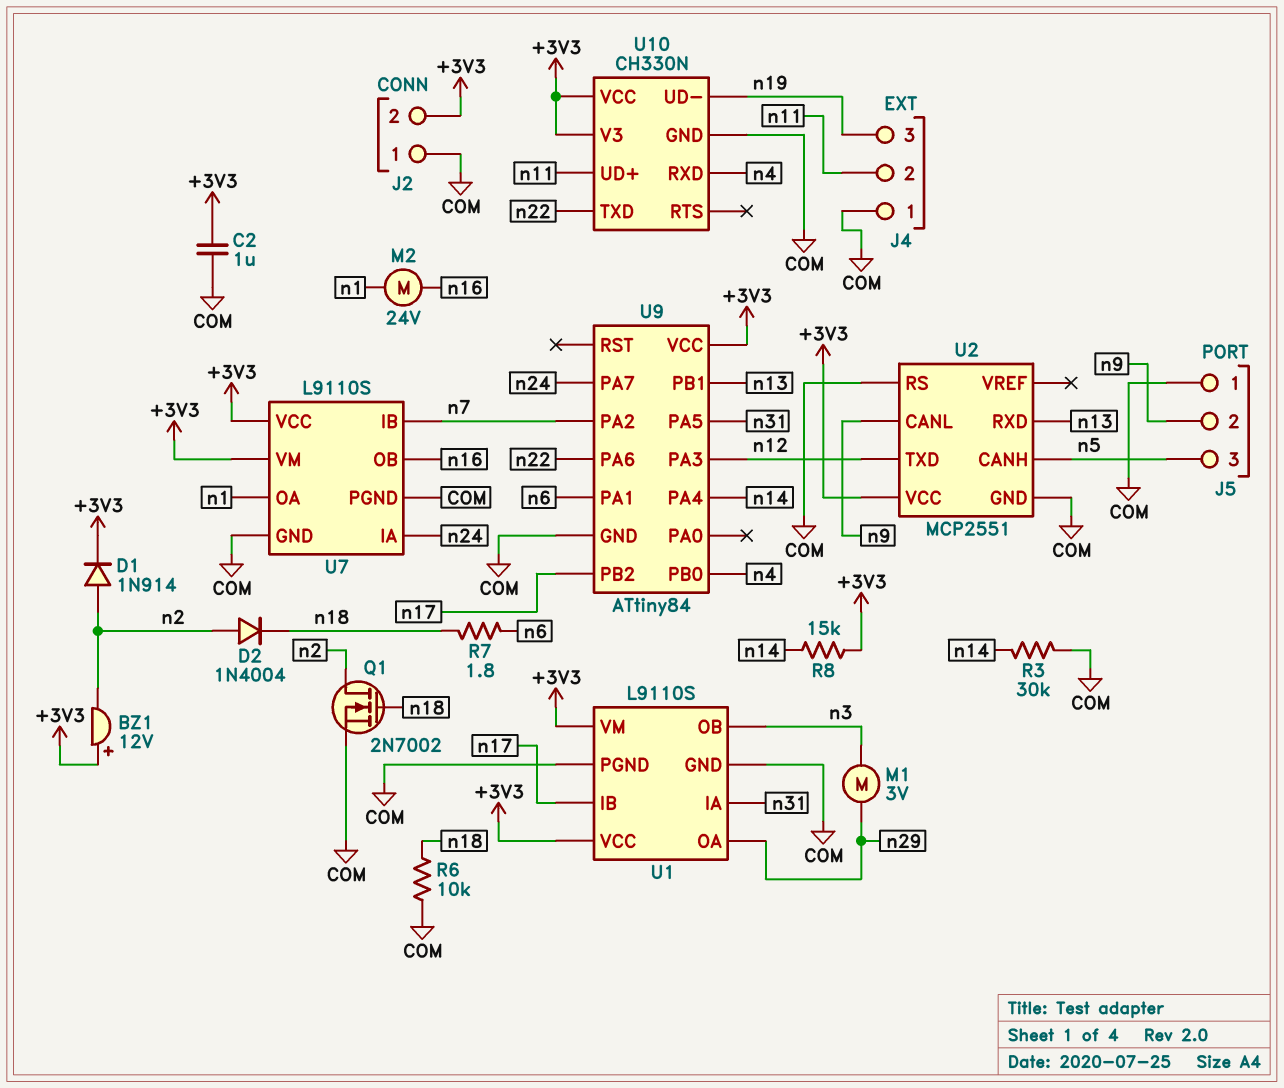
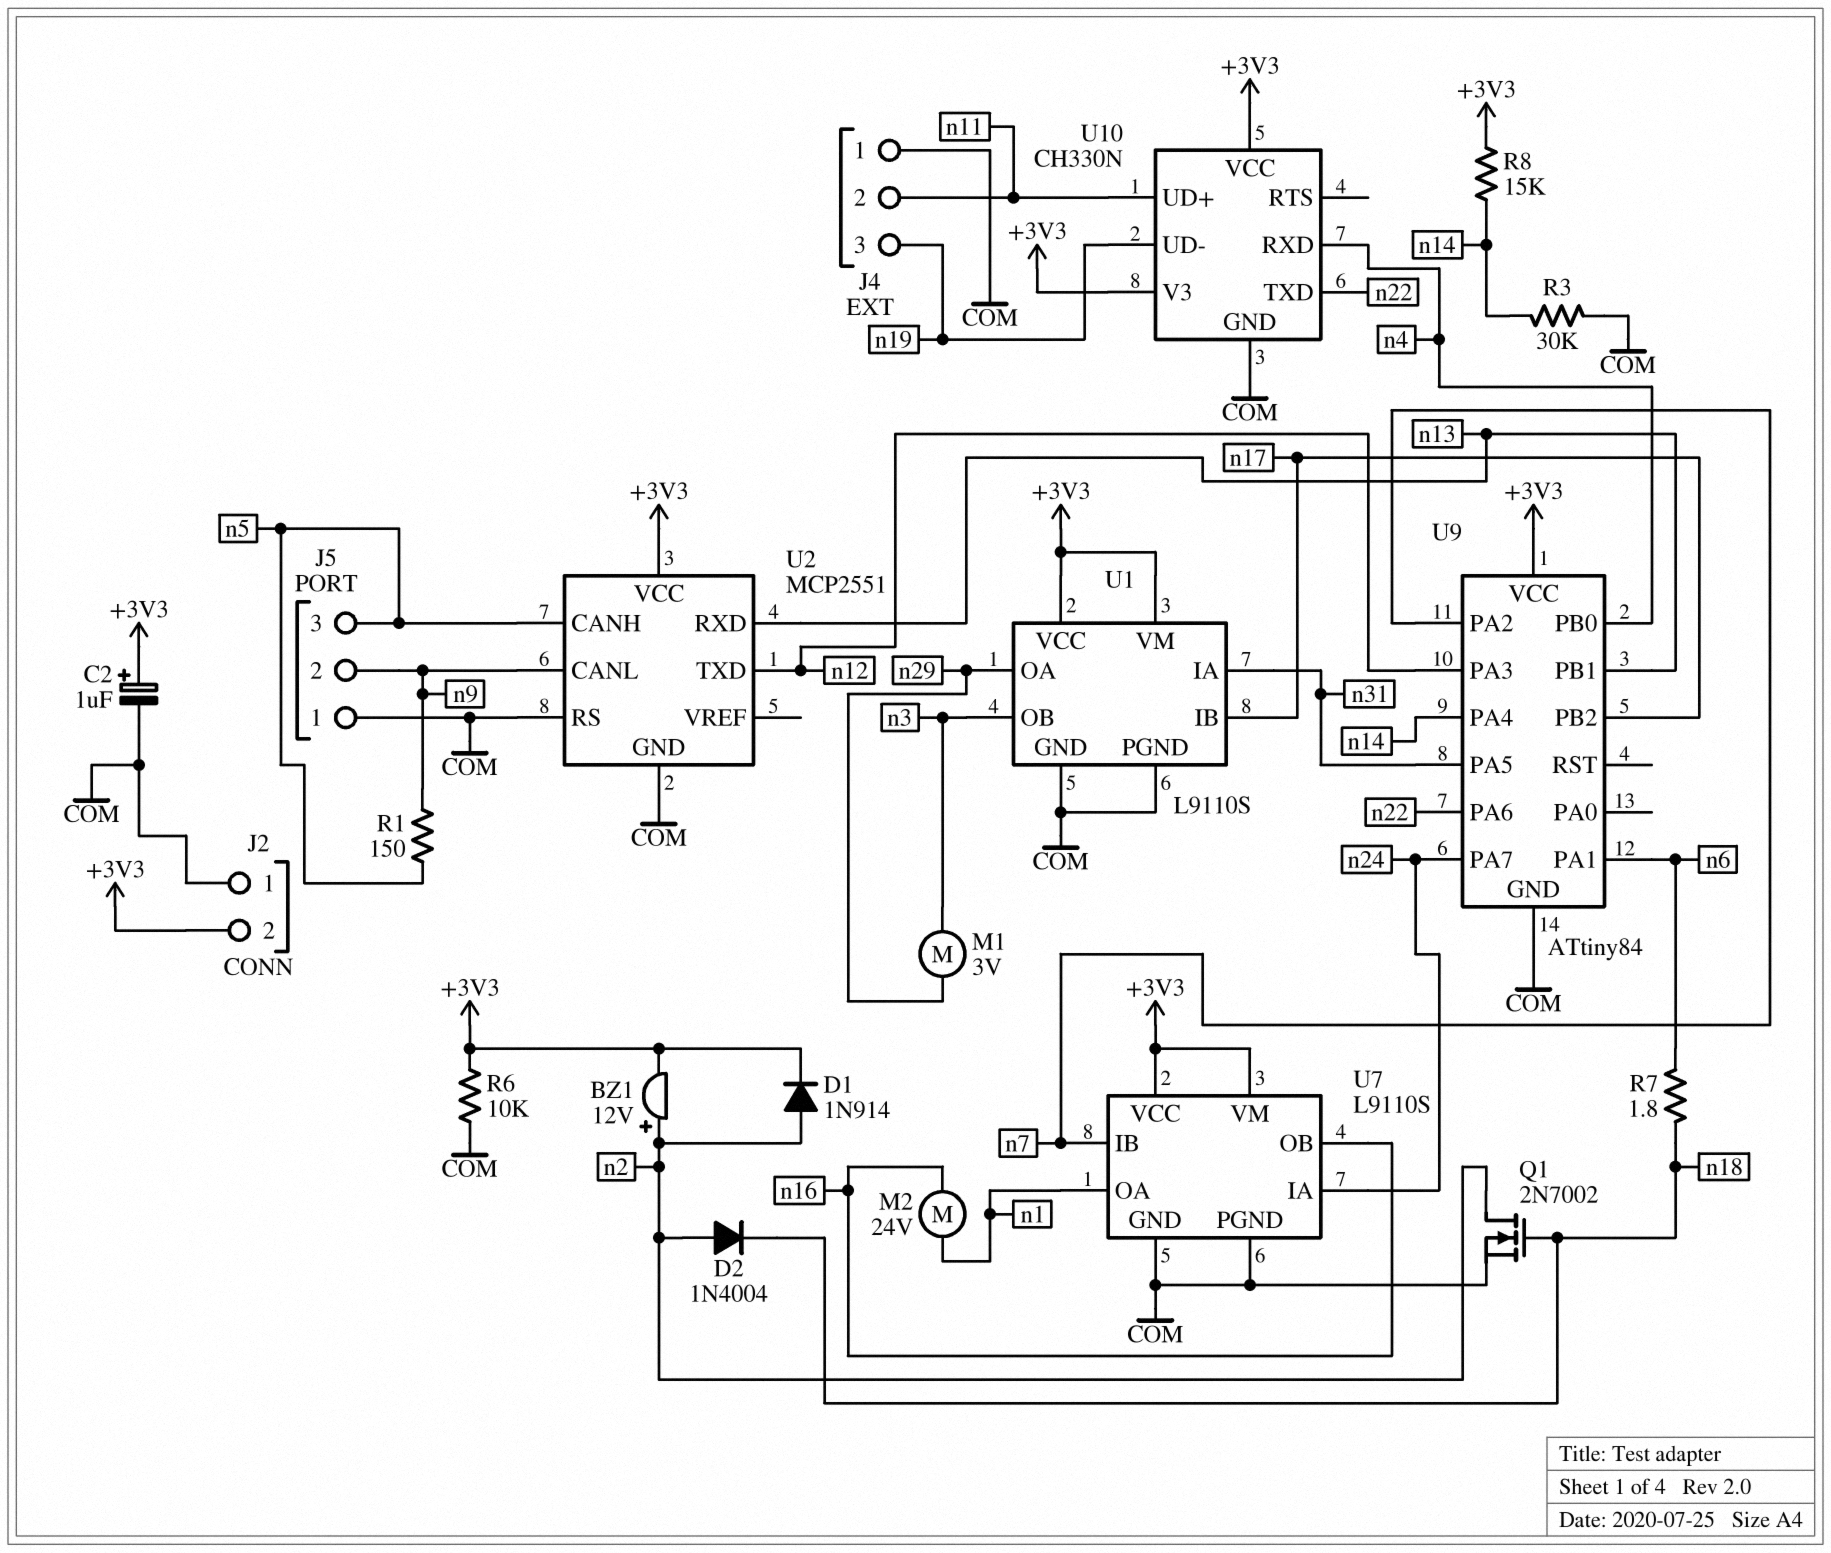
BZ1: buzzer 12V (plus +3V3, minus n2) -> buzzer 12V (plus n2, minus +3V3)
C2: 1uF (+3V3, COM) -> 1uF (plus +3V3, minus COM)
R1: none -> 150 (n5, n9)
R6: 10k (COM, n18) -> 10k (+3V3, COM)

